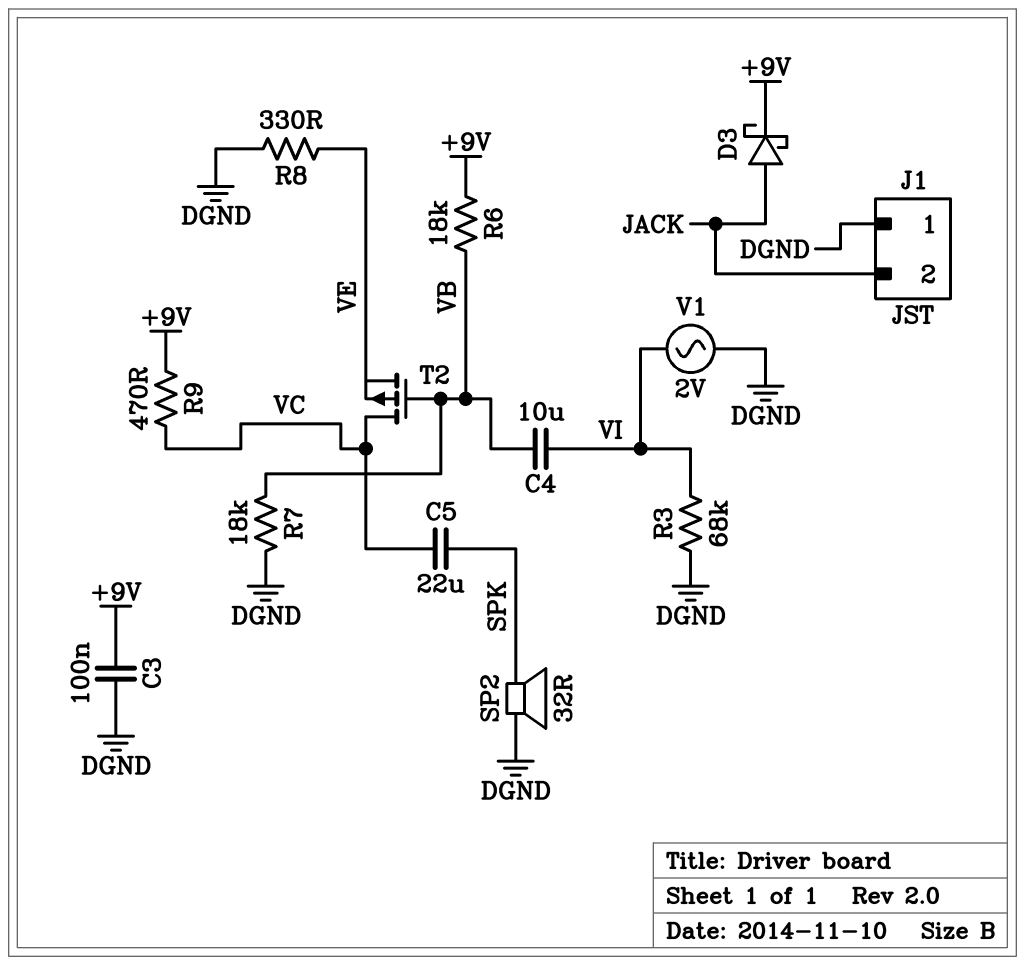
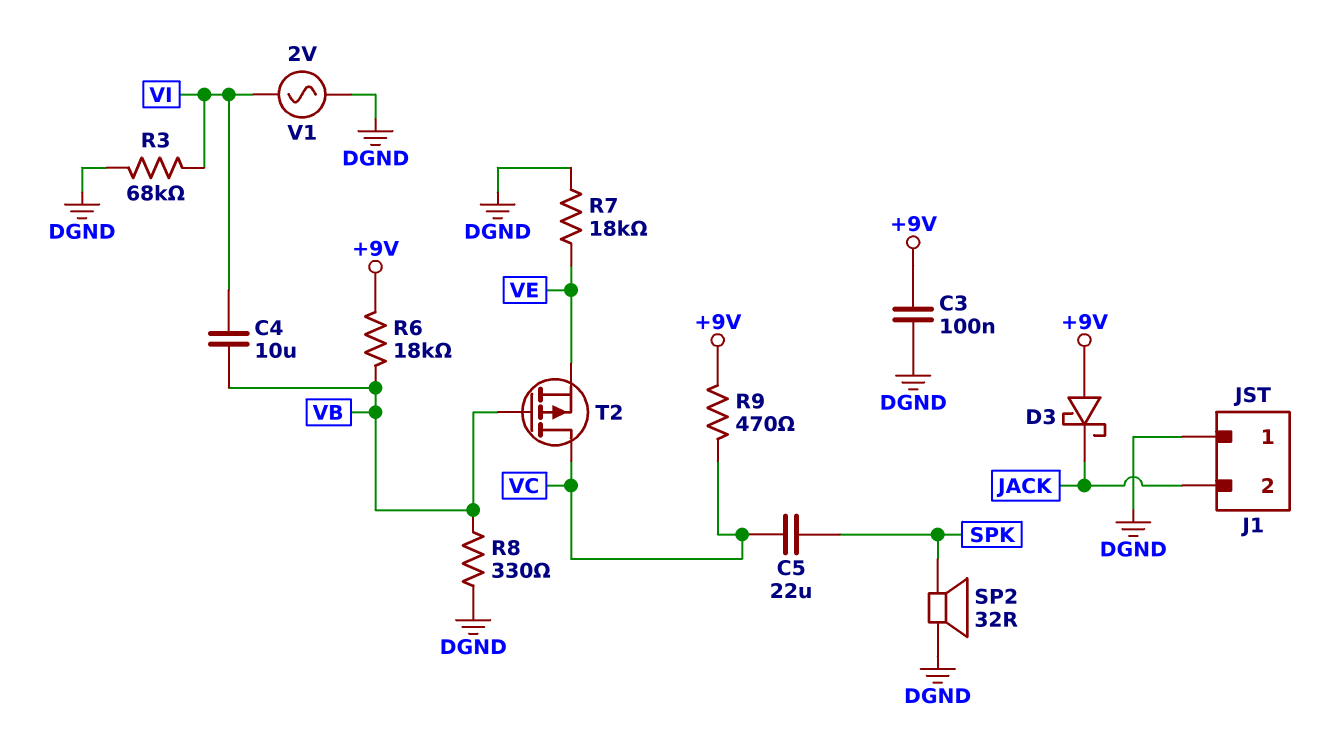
D3: schottky (A JACK, K +9V) -> schottky (A +9V, K JACK)
R7: 18k (DGND, VB) -> 18k (DGND, VE)
R8: 330 (DGND, VE) -> 330 (DGND, VB)

